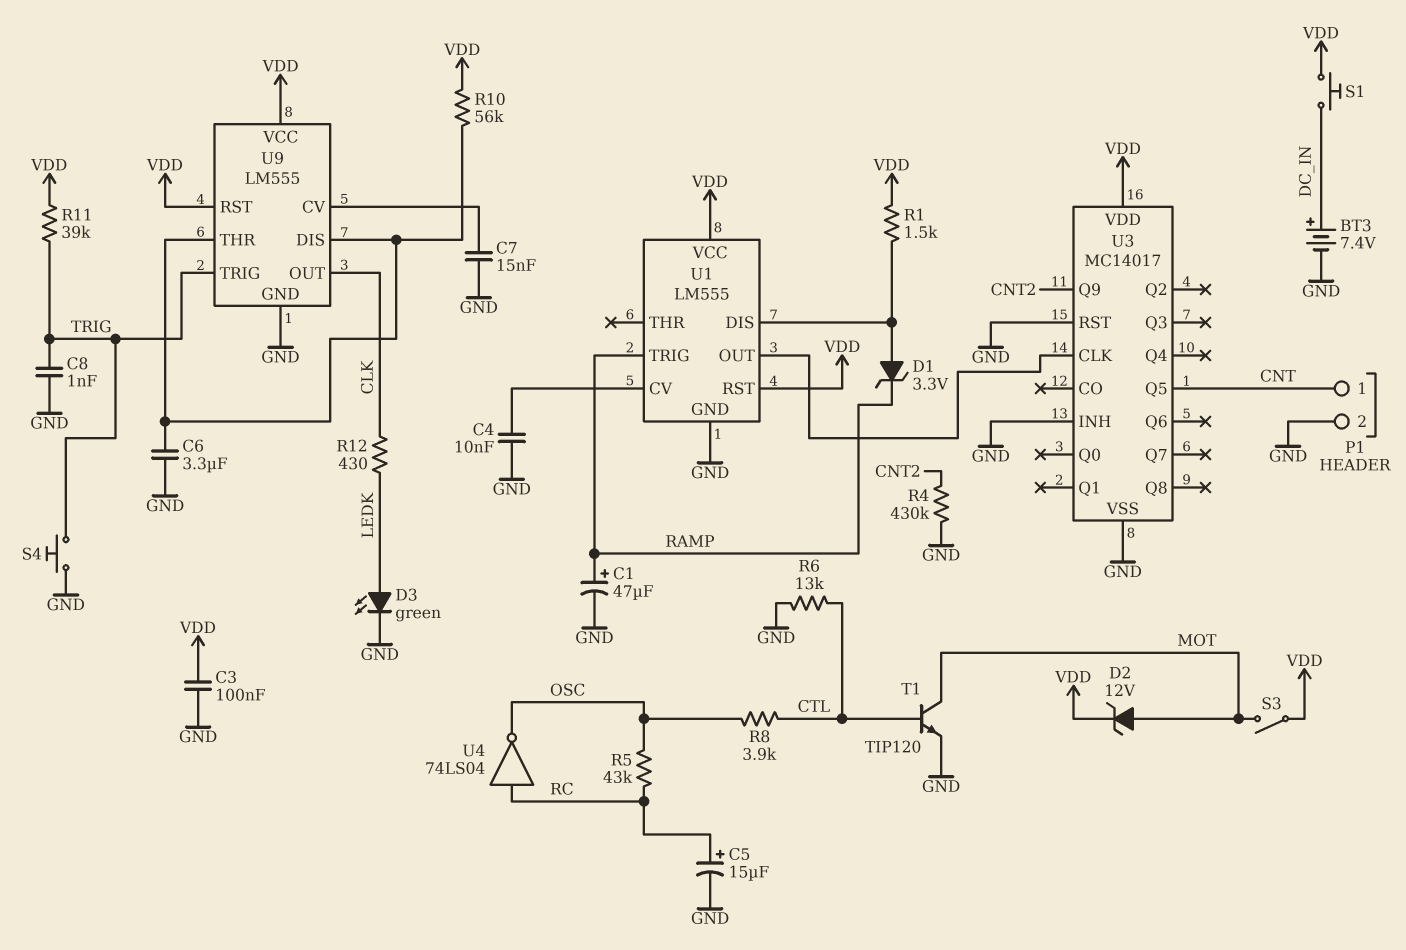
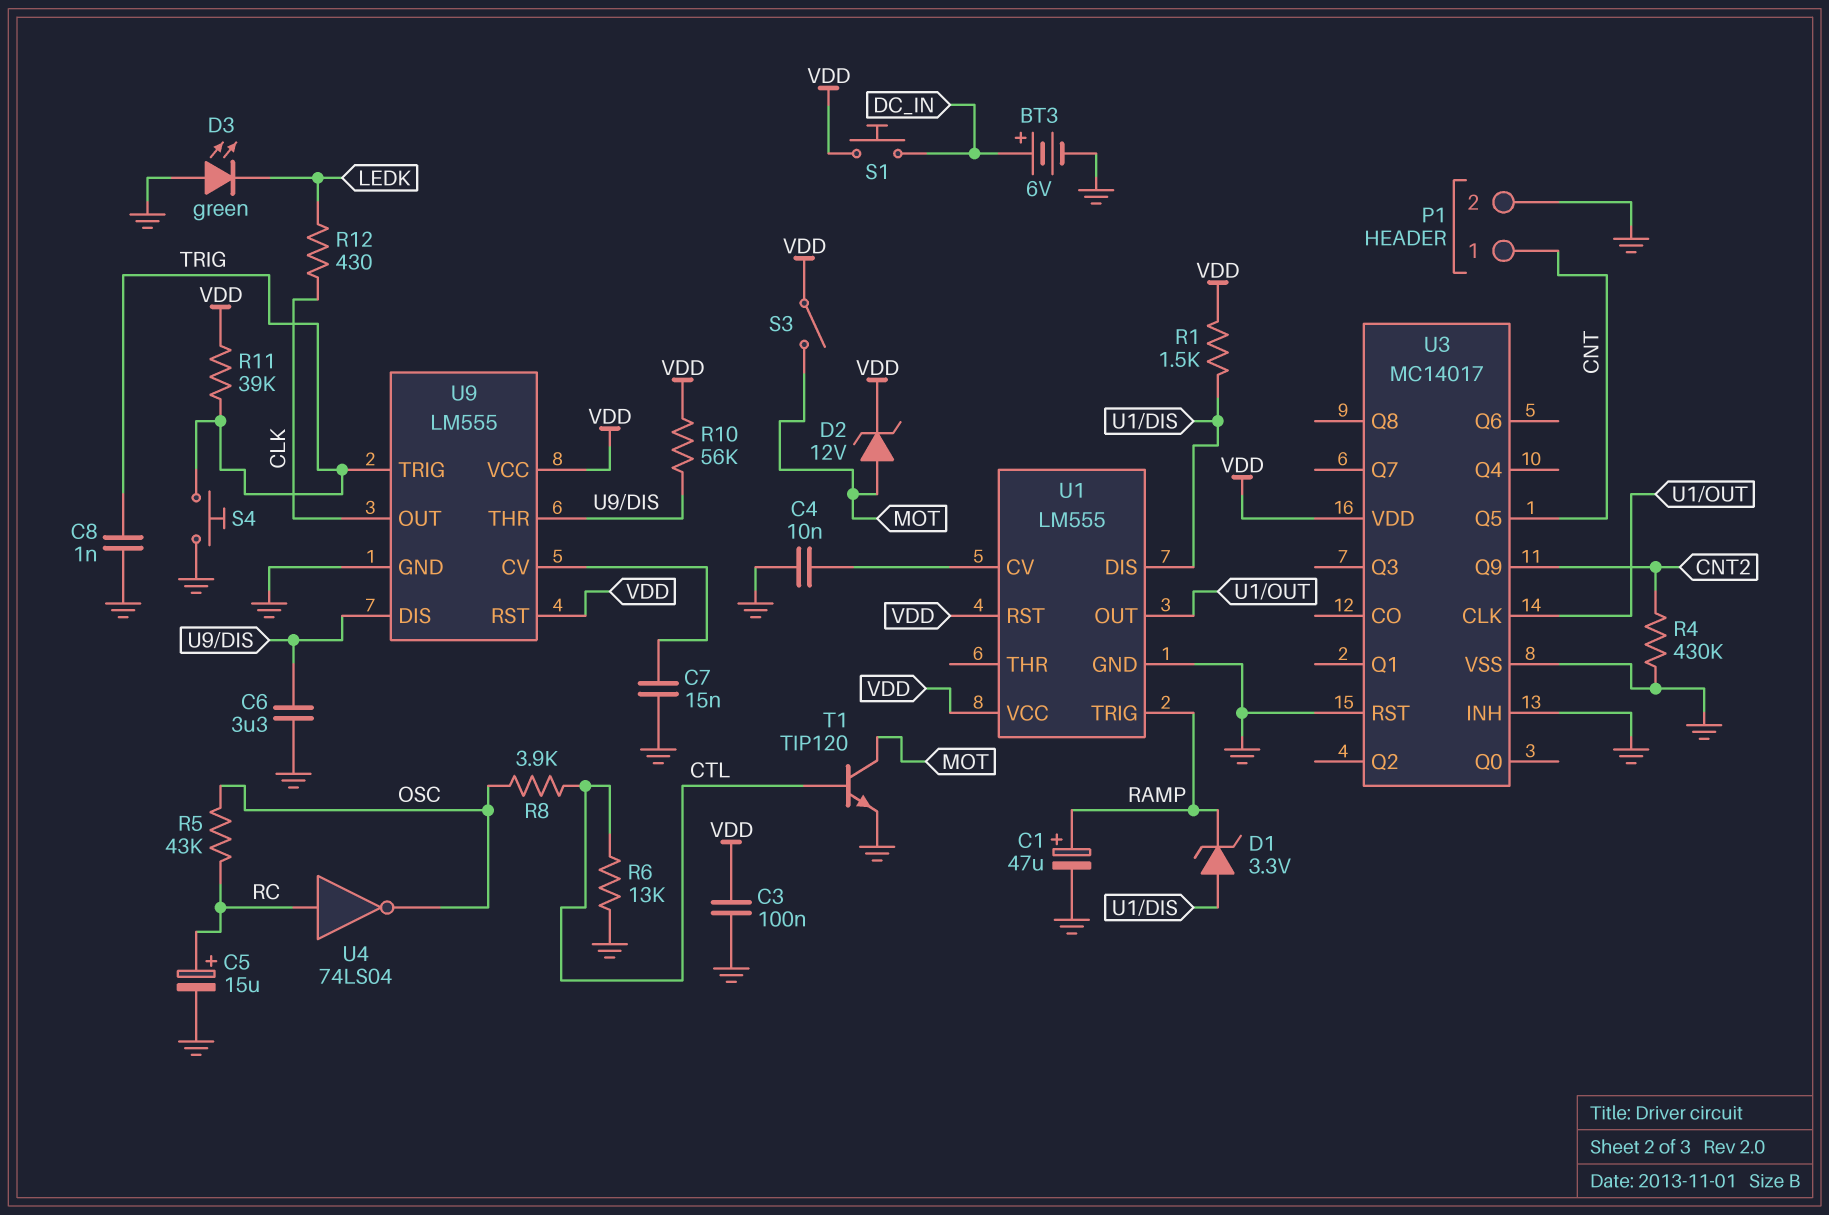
BT3: 7.4V (plus DC_IN, minus GND) -> 6V (plus DC_IN, minus GND)
D3: LED green (A LEDK, K GND) -> LED green (A GND, K LEDK)

